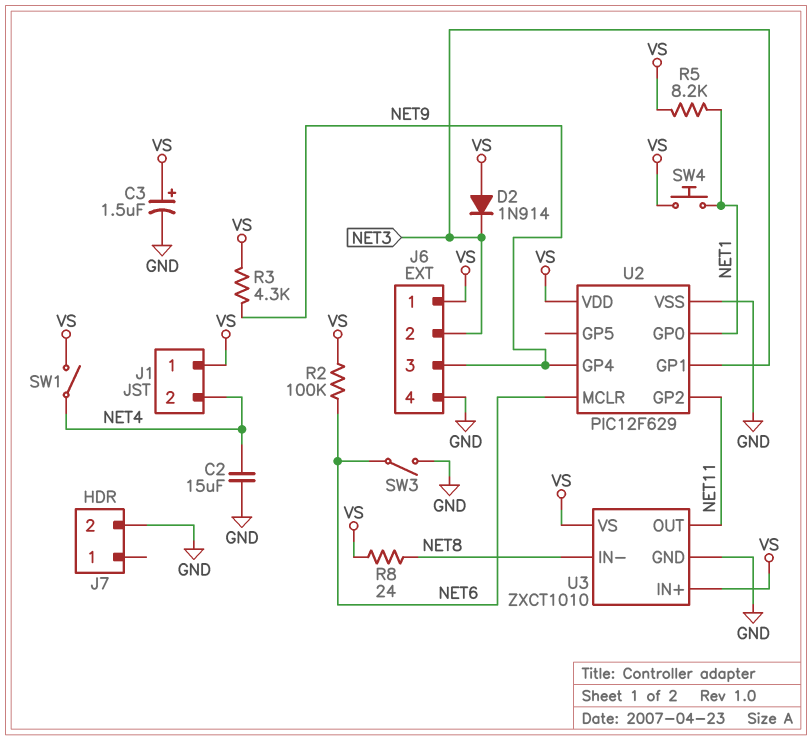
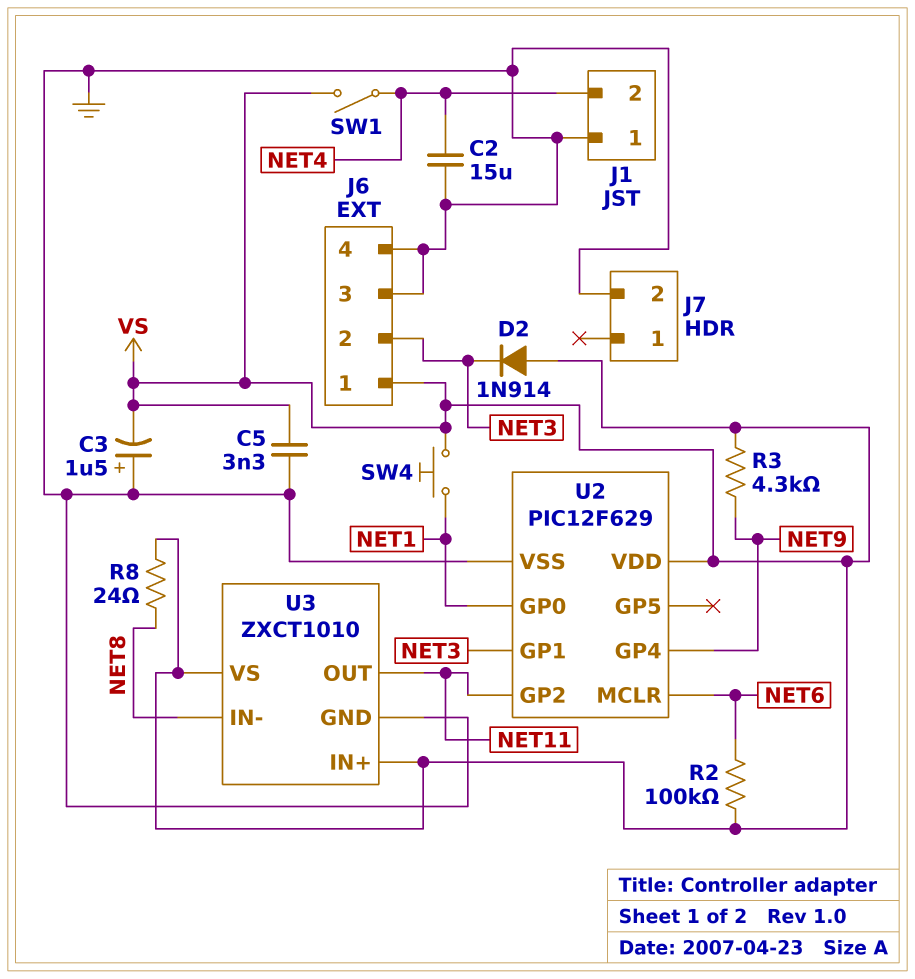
C3: 1.5uF (plus VS, minus GND) -> 1.5uF (plus GND, minus VS)
C5: none -> 3.3nF (GND, VS)
J1 pin 1: VS -> GND
J6 pin 3: NET9 -> GND
R5: 8.2k (NET1, VS) -> none
SW3: switch (GND, NET6) -> none

